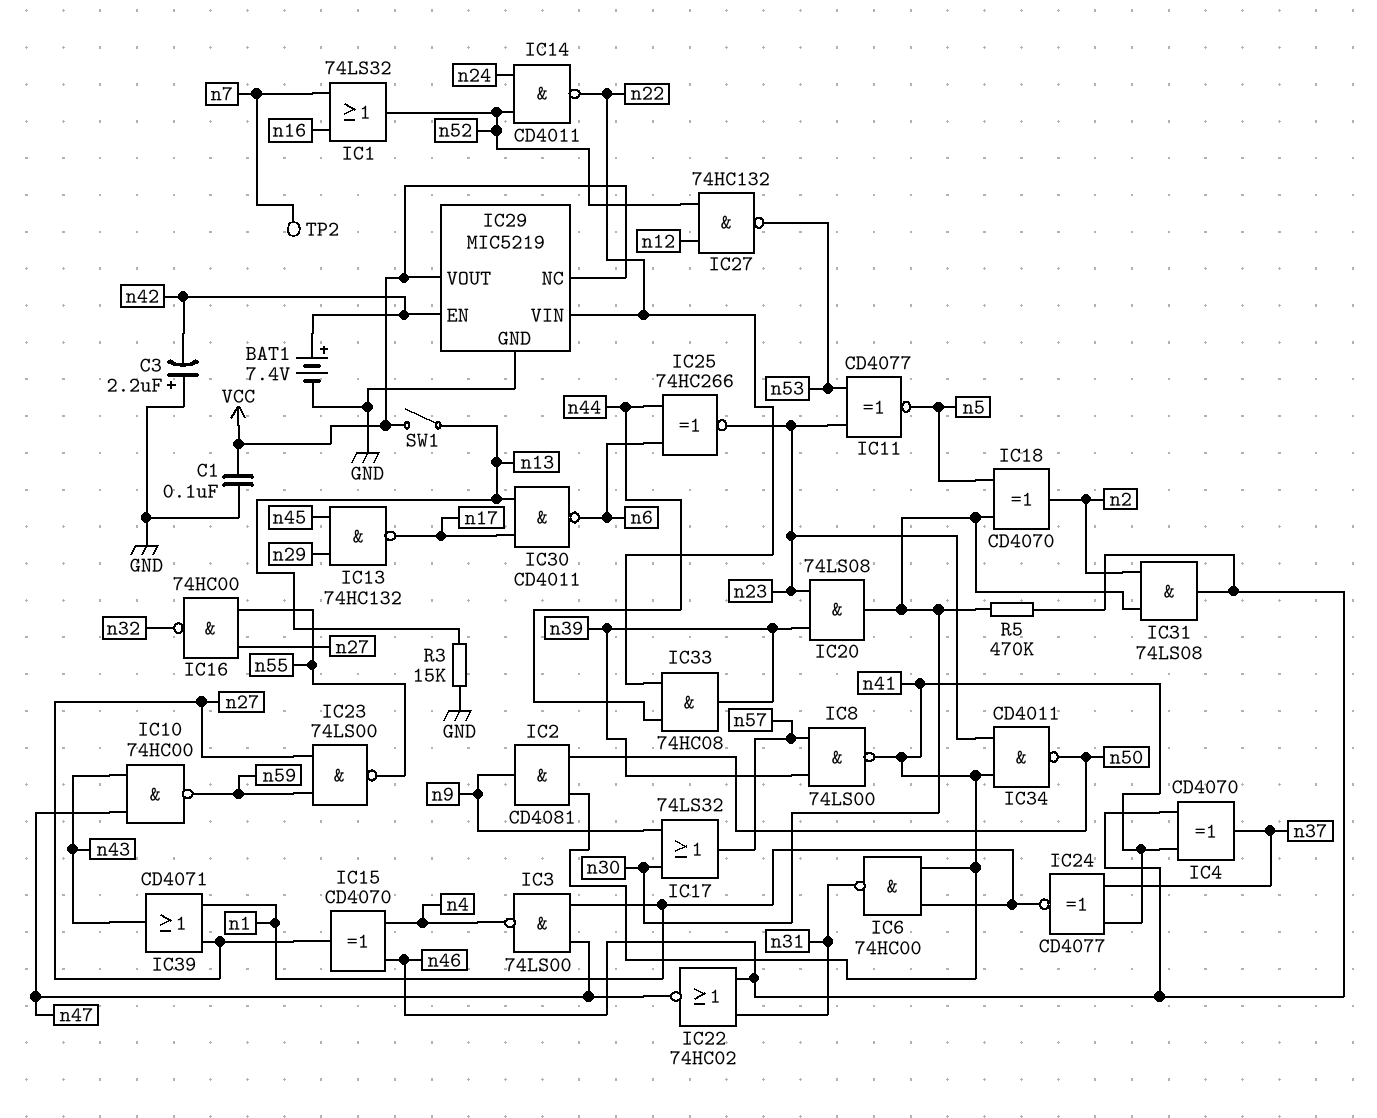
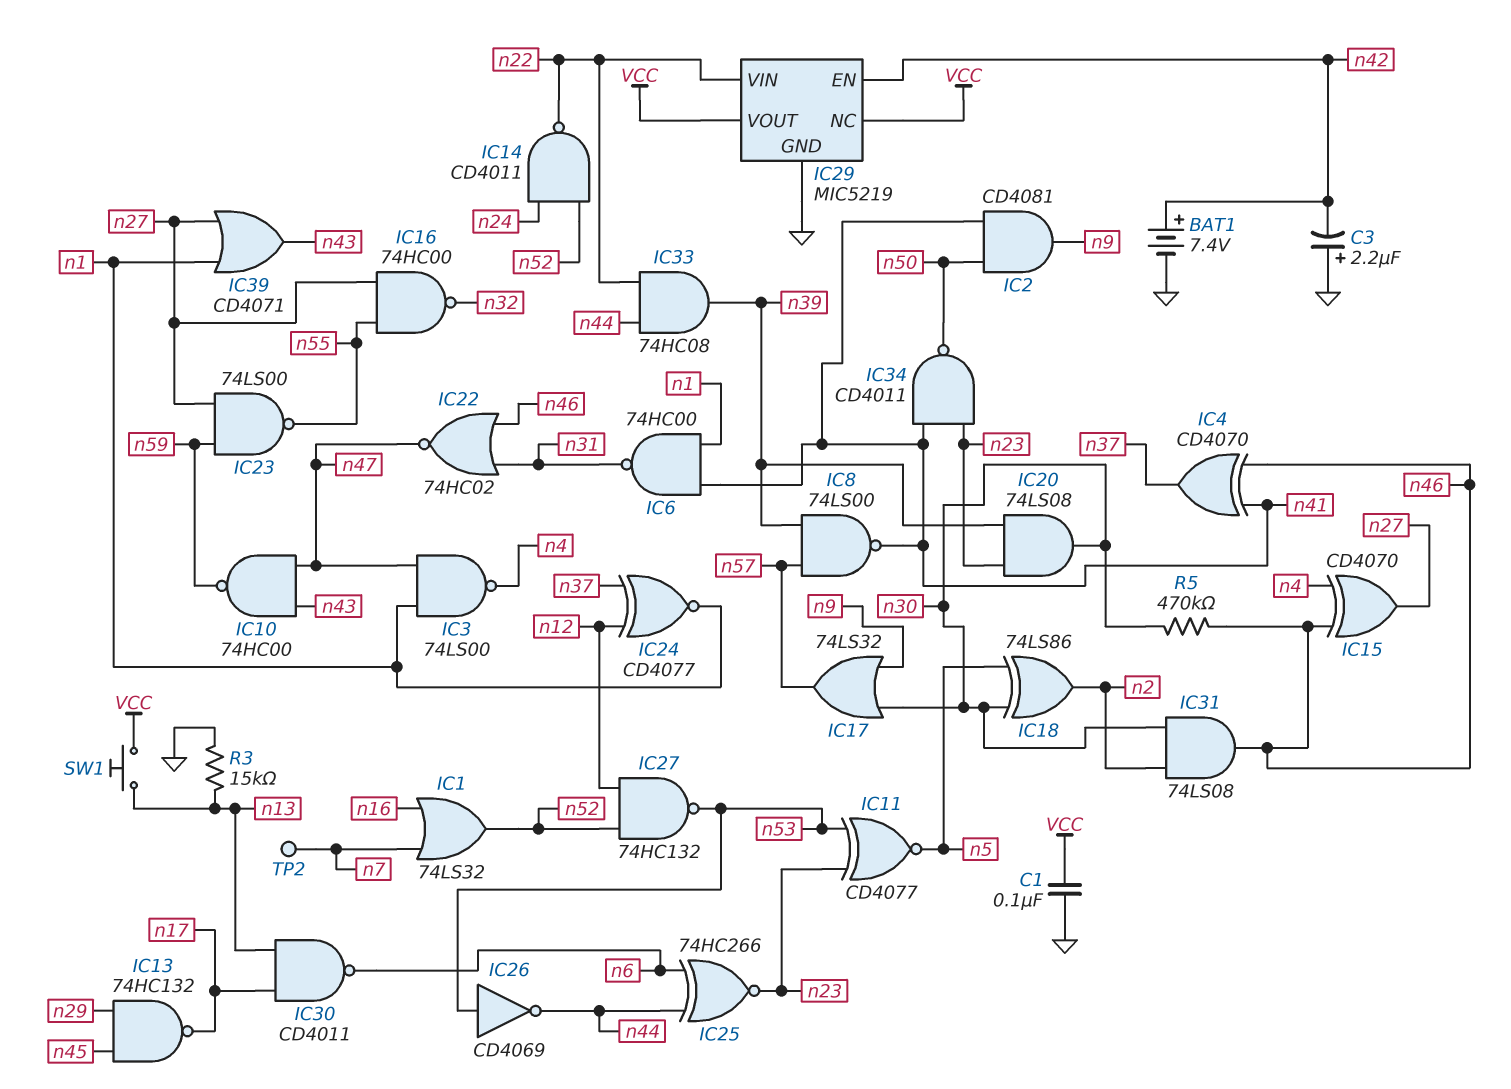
IC18: XOR CD4070 (in n5, in n30, out n2) -> XOR 74LS86 (in n5, in n30, out n2)
IC24: XNOR CD4077 (in n37, in n41, out n1) -> XNOR CD4077 (in n12, in n37, out n1)
IC26: none -> NOT CD4069 (in n53, out n44)
SW1: switch (VCC, n13) -> button (VCC, n13)

